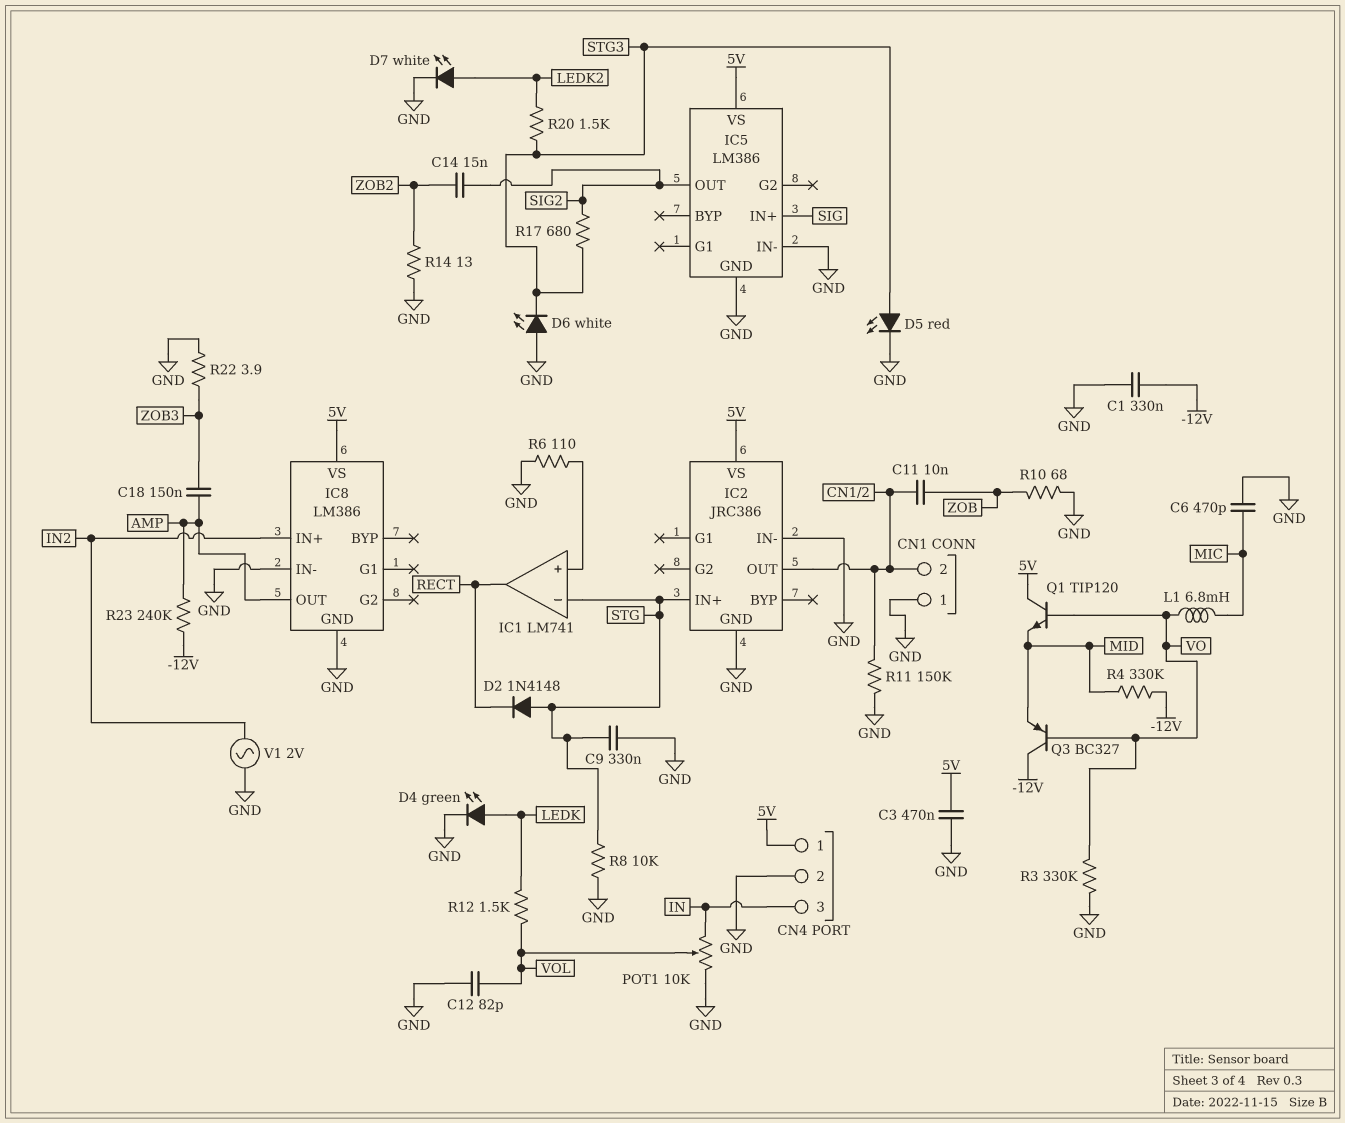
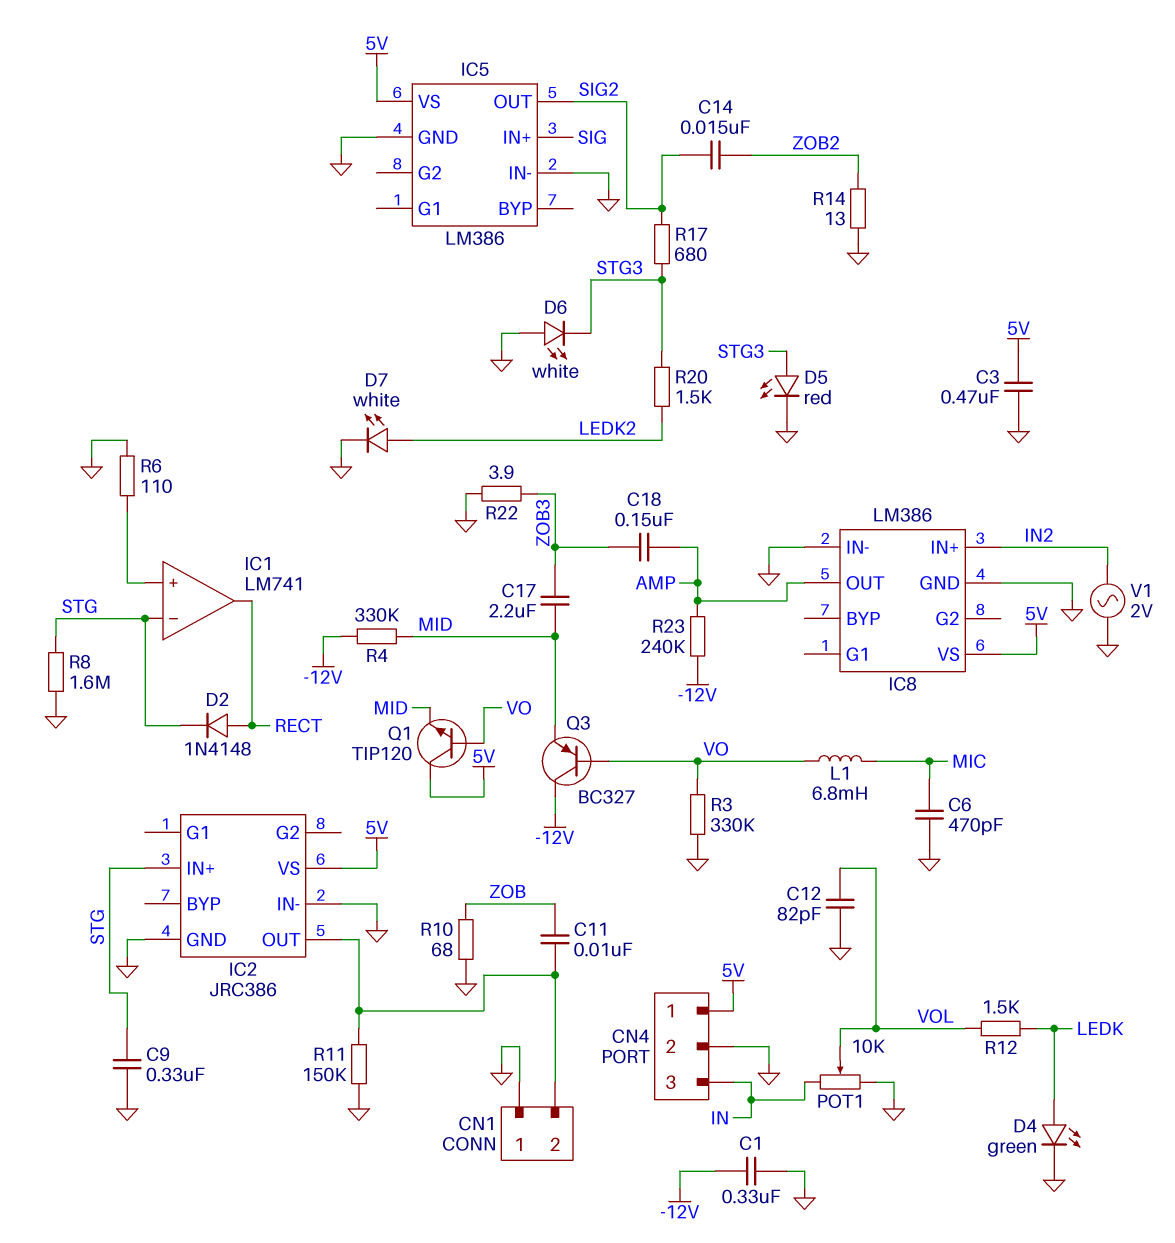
C17: none -> 2.2uF (MID, ZOB3)
D2: diode 1N4148 (A STG, K RECT) -> diode 1N4148 (A RECT, K STG)
R8: 10k (GND, STG) -> 1.6M (GND, STG)

